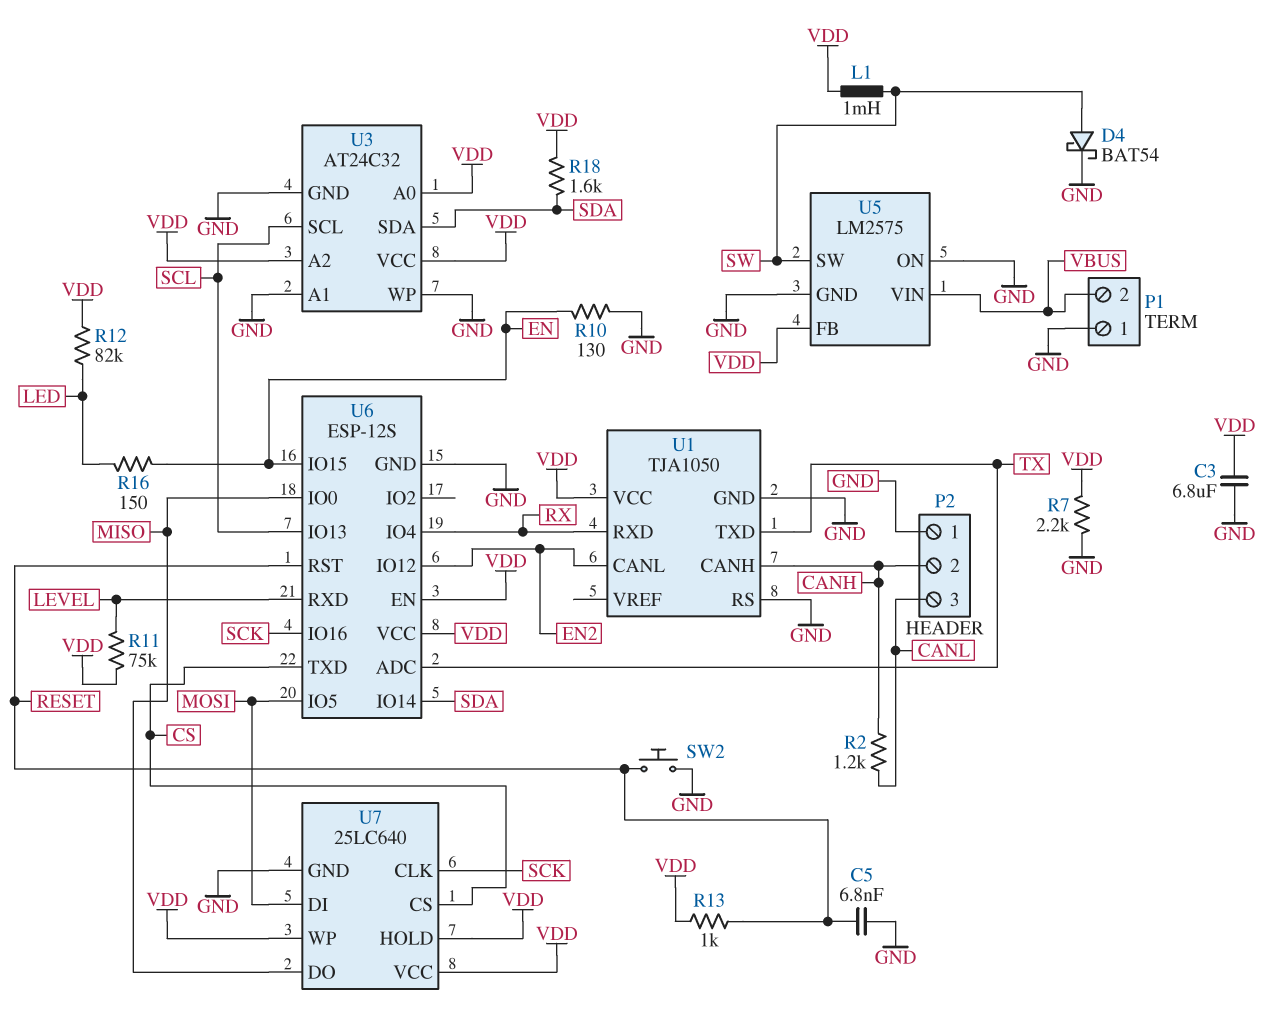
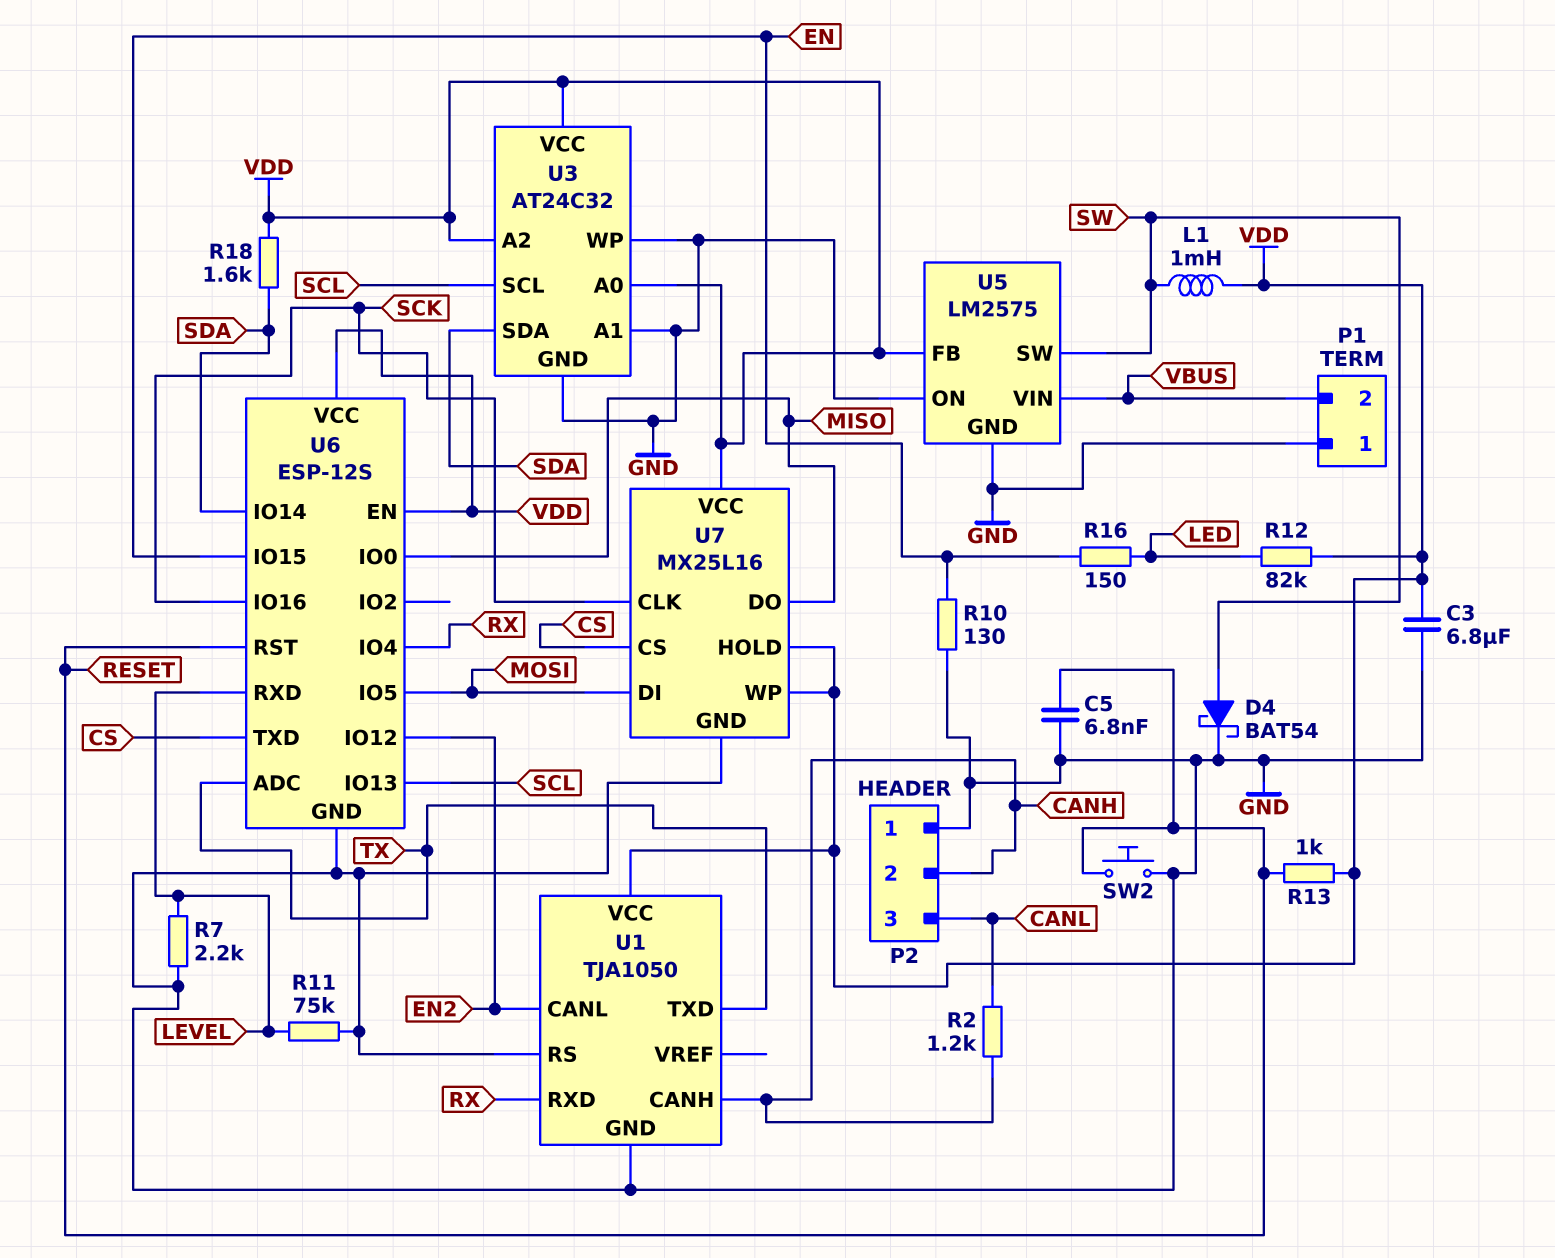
R7: 2.2k (GND, VDD) -> 2.2k (GND, LEVEL)
R11: 75k (LEVEL, VDD) -> 75k (GND, LEVEL)
U7: 25LC640 -> MX25L16

